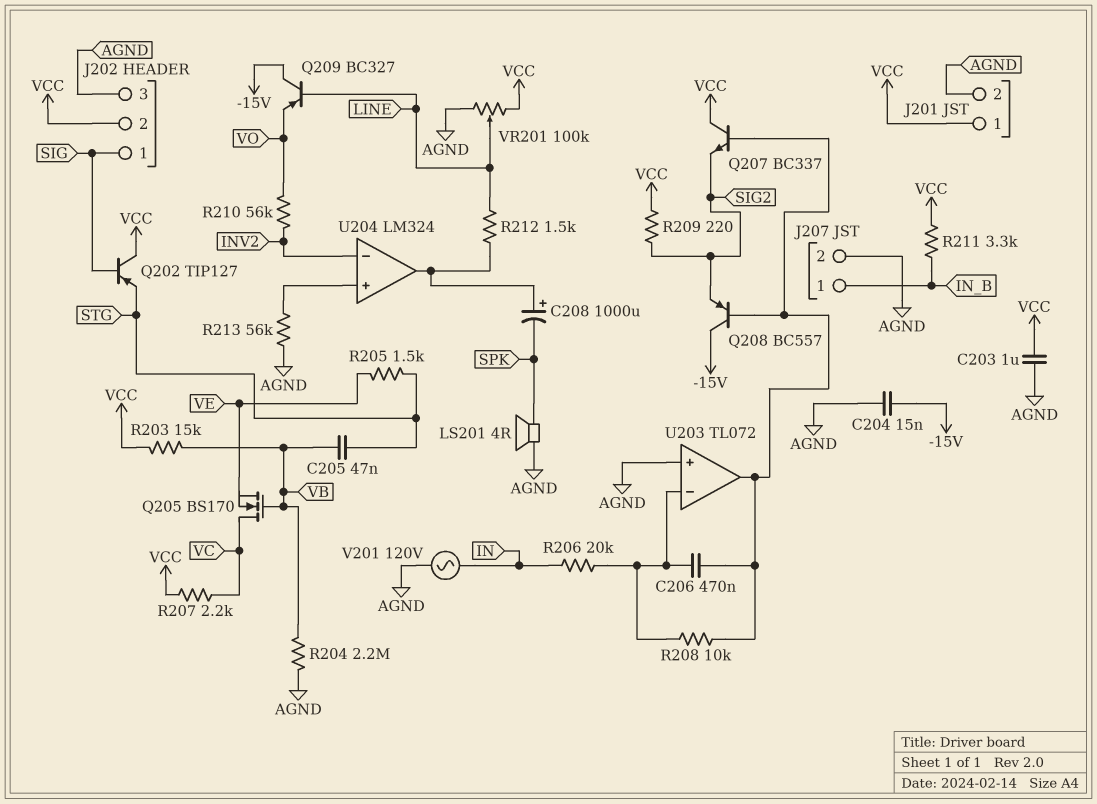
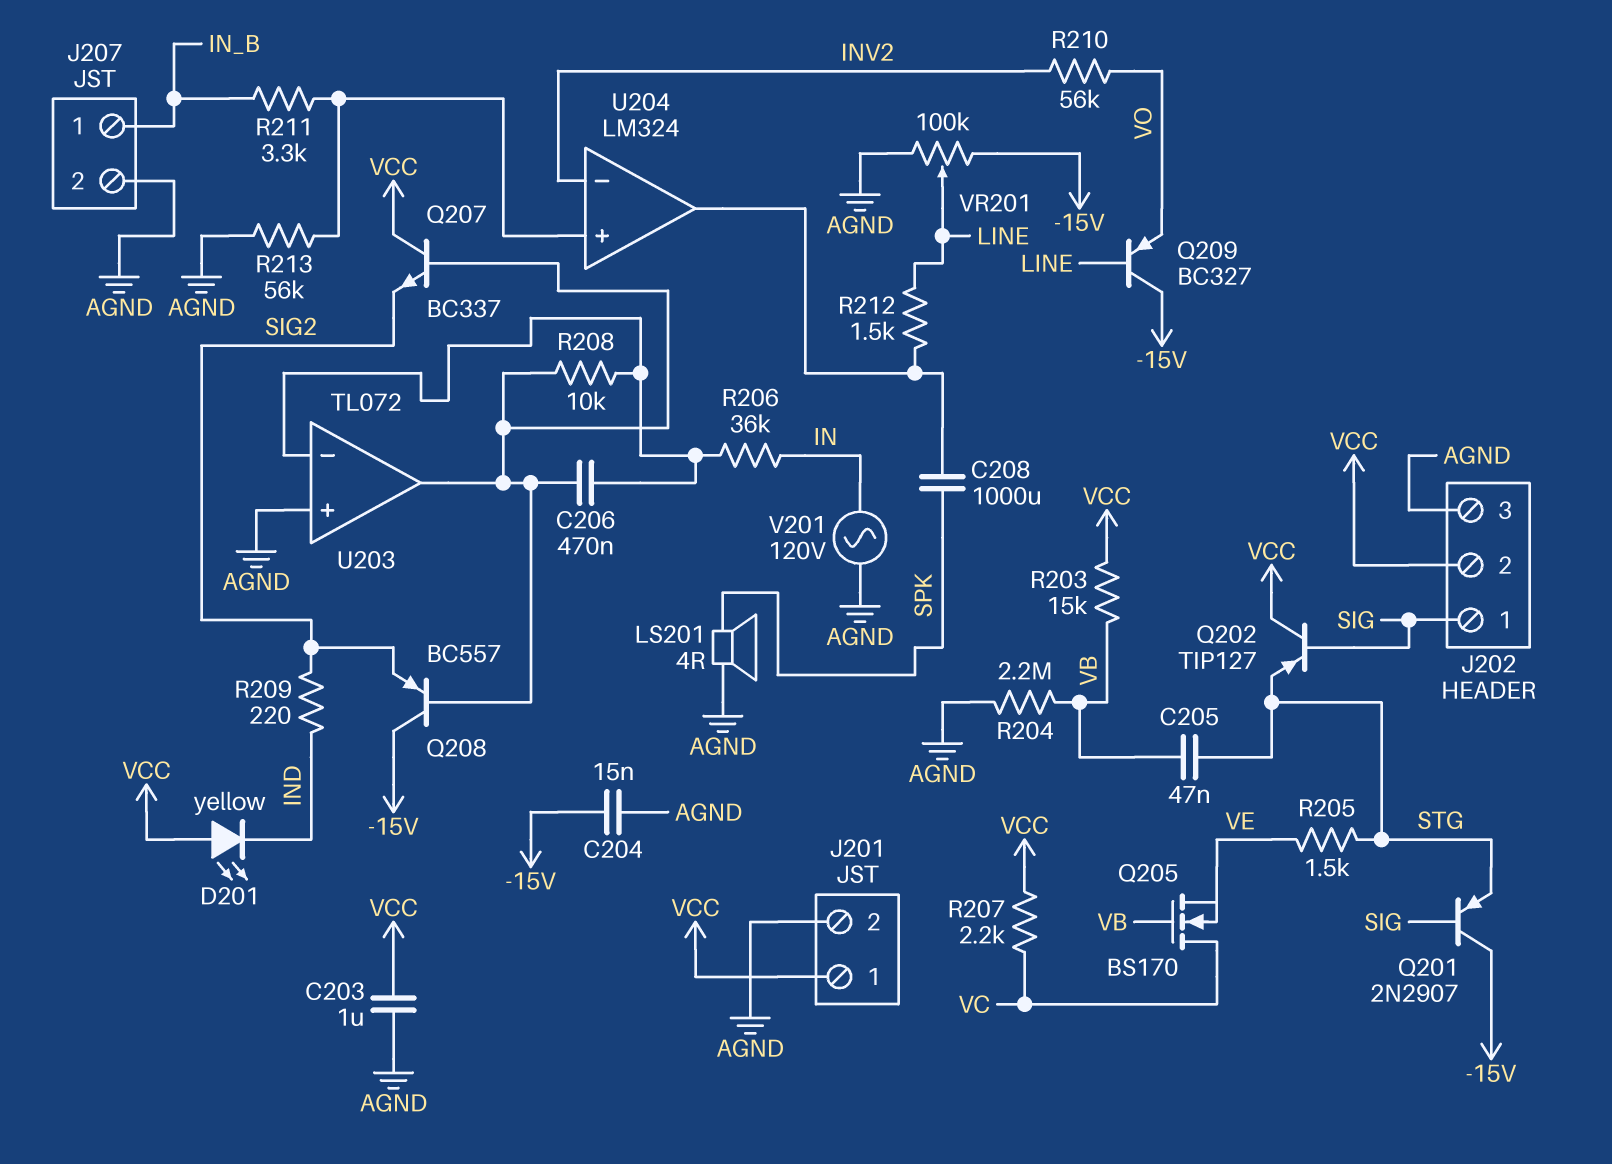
C208: 1000uF (plus U204/out, minus SPK) -> 1000uF (SPK, U204/out)
D201: none -> LED yellow (A VCC, K IND)
Q201: none -> PNP 2N2907 (B SIG, C -15V, E STG)
R206: 20k (IN, U203/in-) -> 36k (IN, U203/in-)
R209: 220 (SIG2, VCC) -> 220 (IND, SIG2)
R211: 3.3k (IN_B, VCC) -> 3.3k (IN_B, U204/in+)
VR201: 100k (AGND, VCC, wiper LINE) -> 100k (-15V, AGND, wiper LINE)

